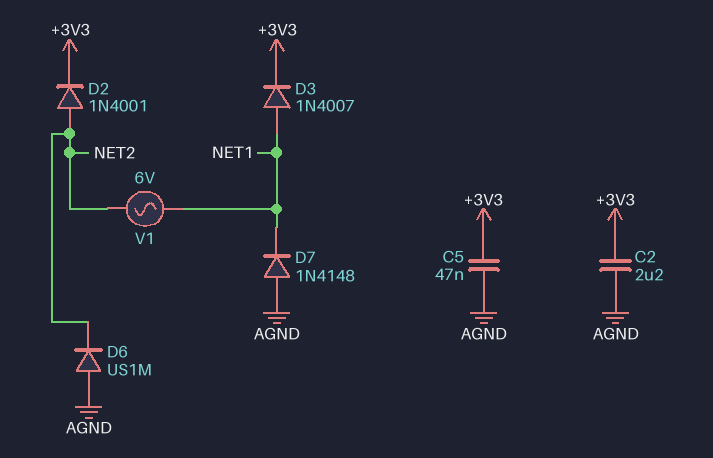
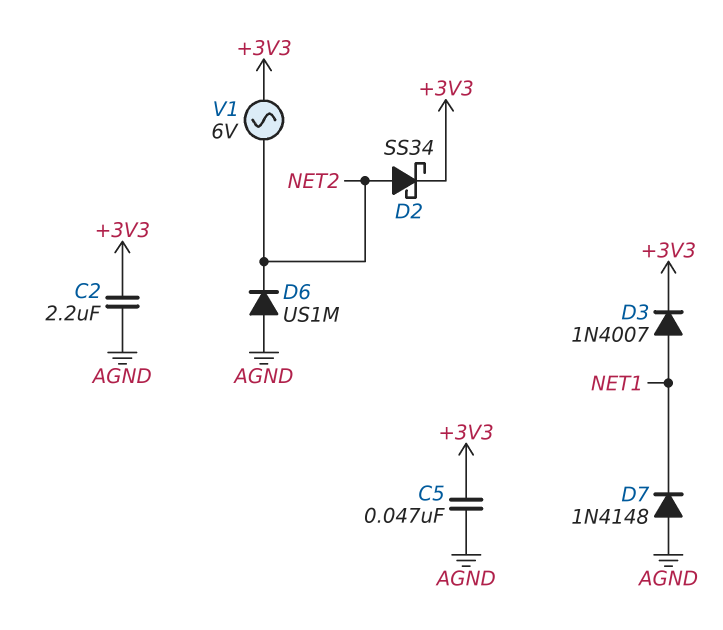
D2: diode 1N4001 (A NET2, K +3V3) -> schottky SS34 (A NET2, K +3V3)
V1: AC 6V (NET1, NET2) -> AC 6V (+3V3, NET2)

